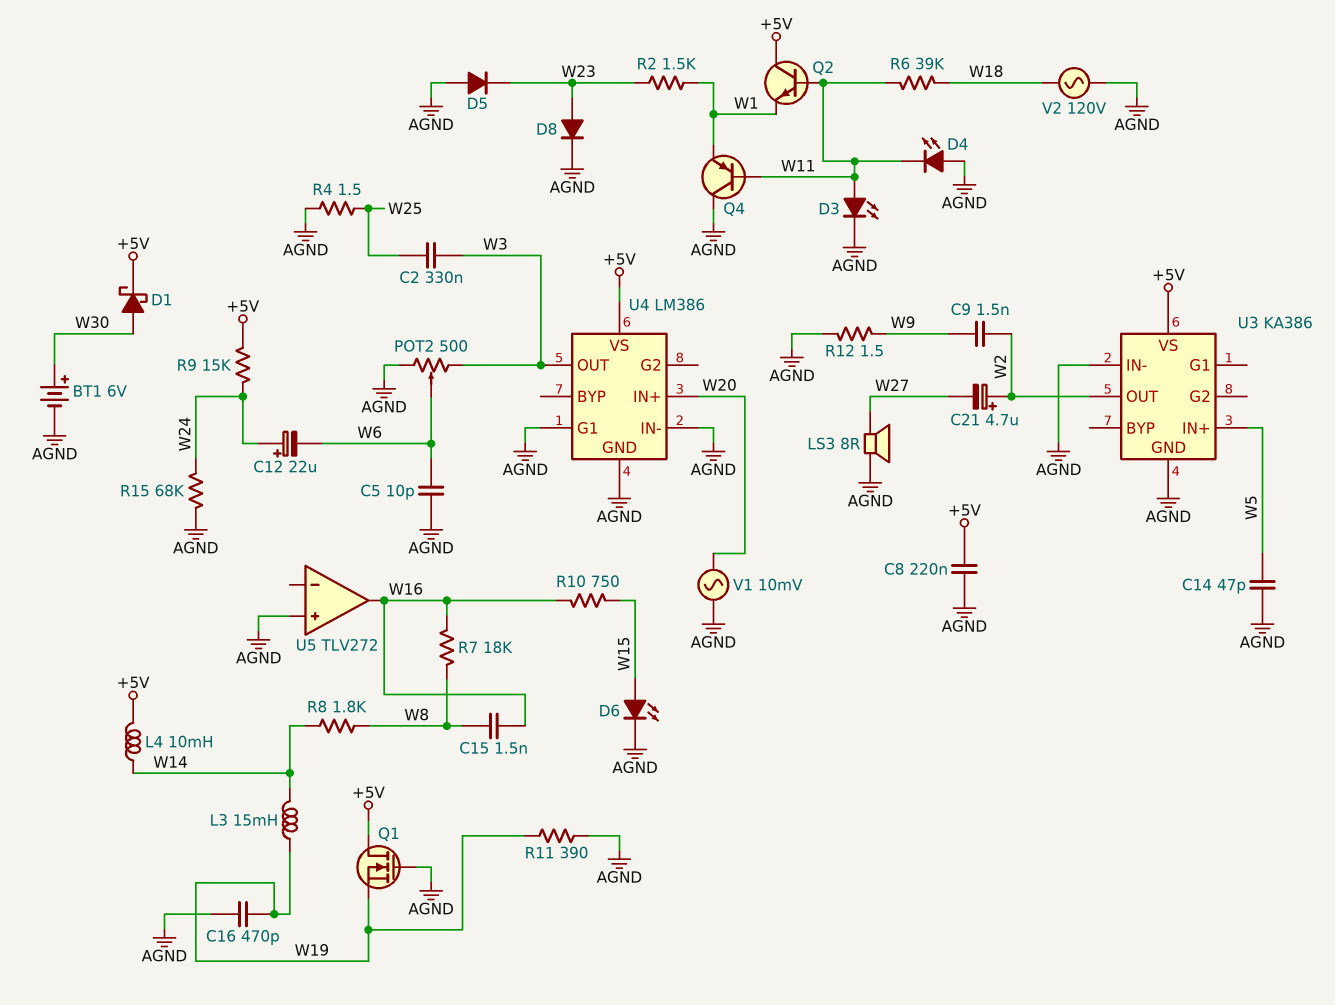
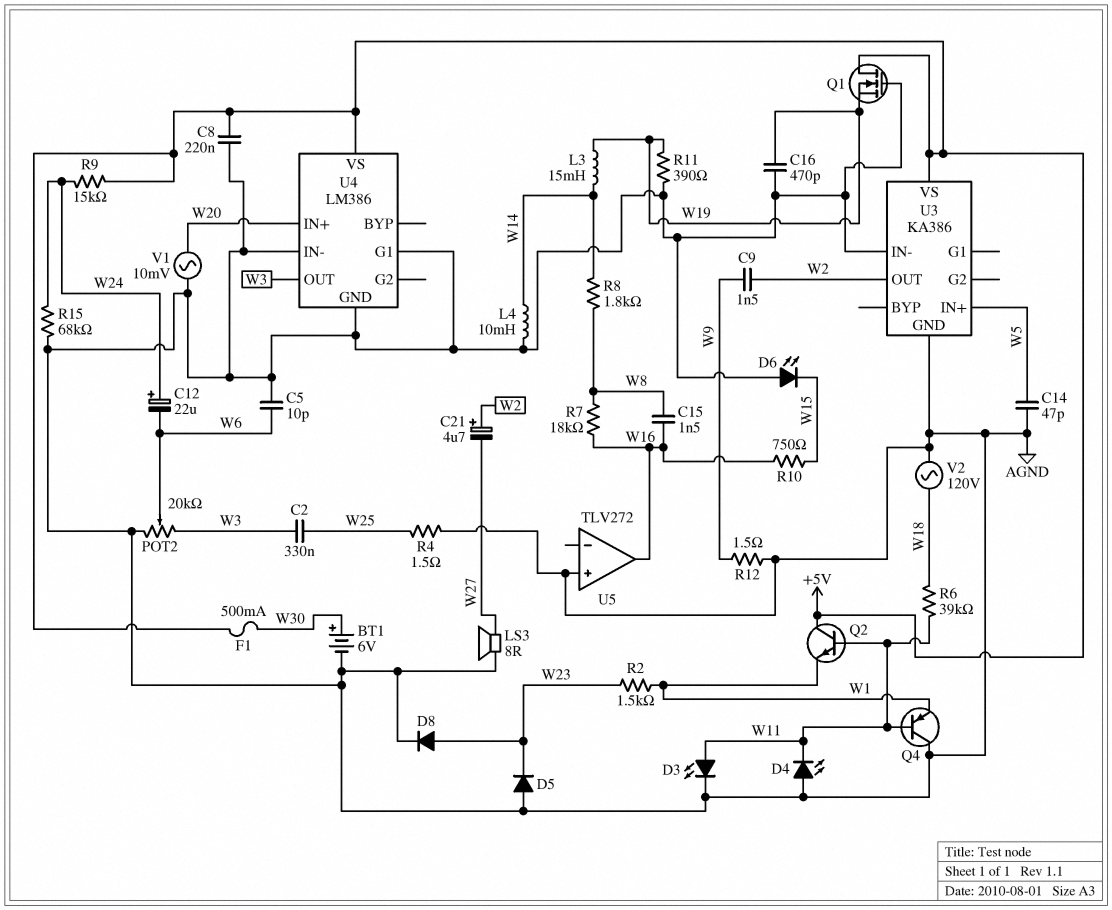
D1: schottky (A W30, K +5V) -> none
D6: LED (A W15, K AGND) -> LED (A AGND, K W15)
F1: none -> 500mA (+5V, W30)
L4: 10mH (+5V, W14) -> 10mH (AGND, W14)
POT2: 500 (AGND, W3, wiper W6) -> 20k (AGND, W3, wiper W6)

